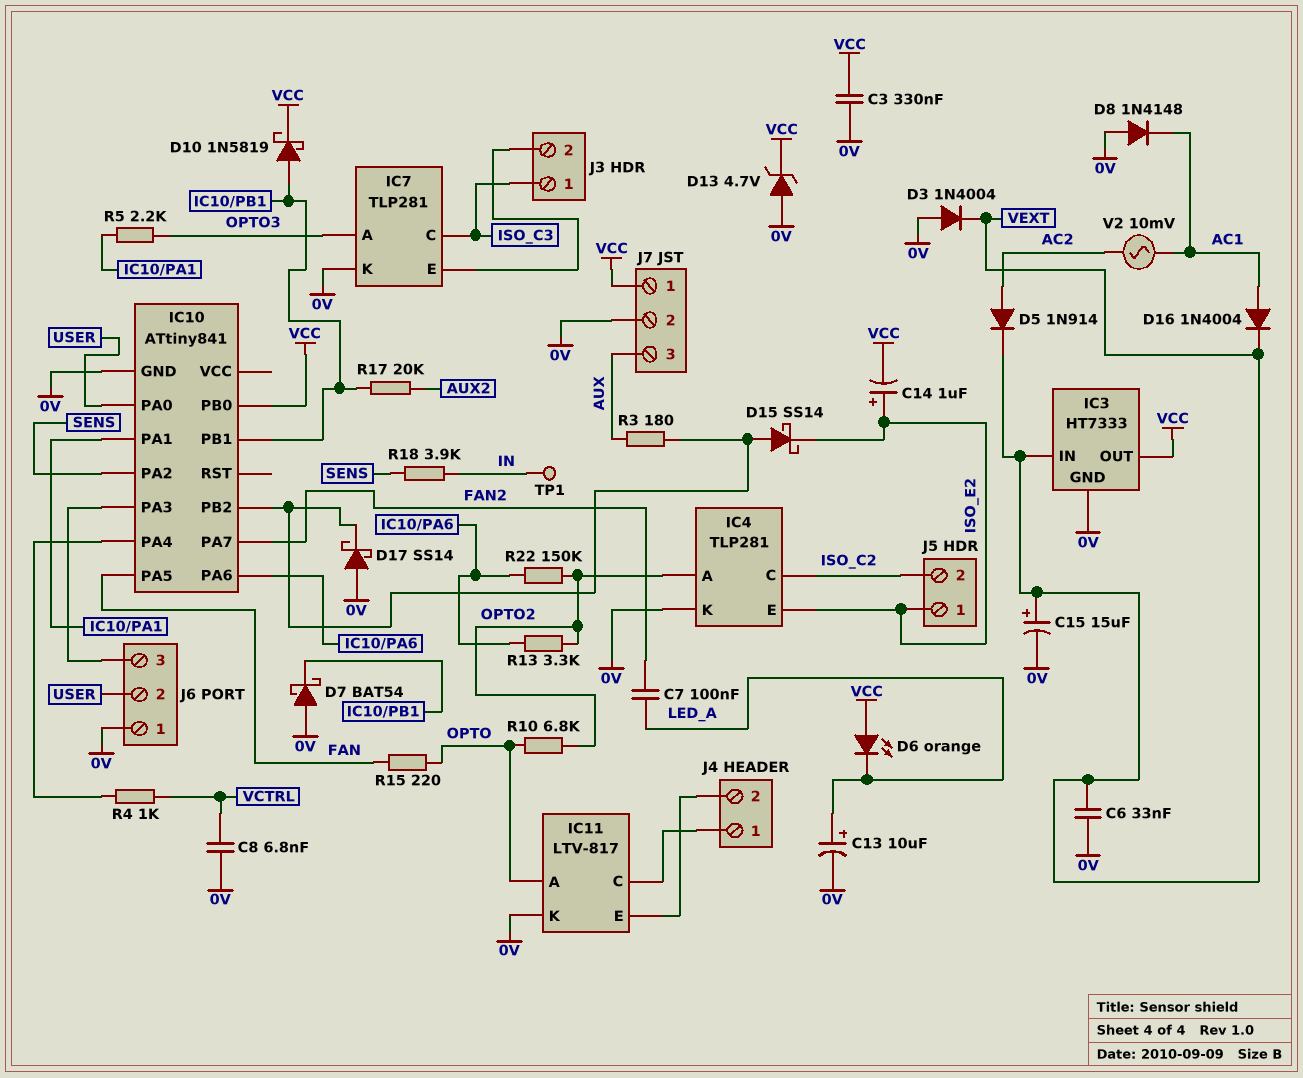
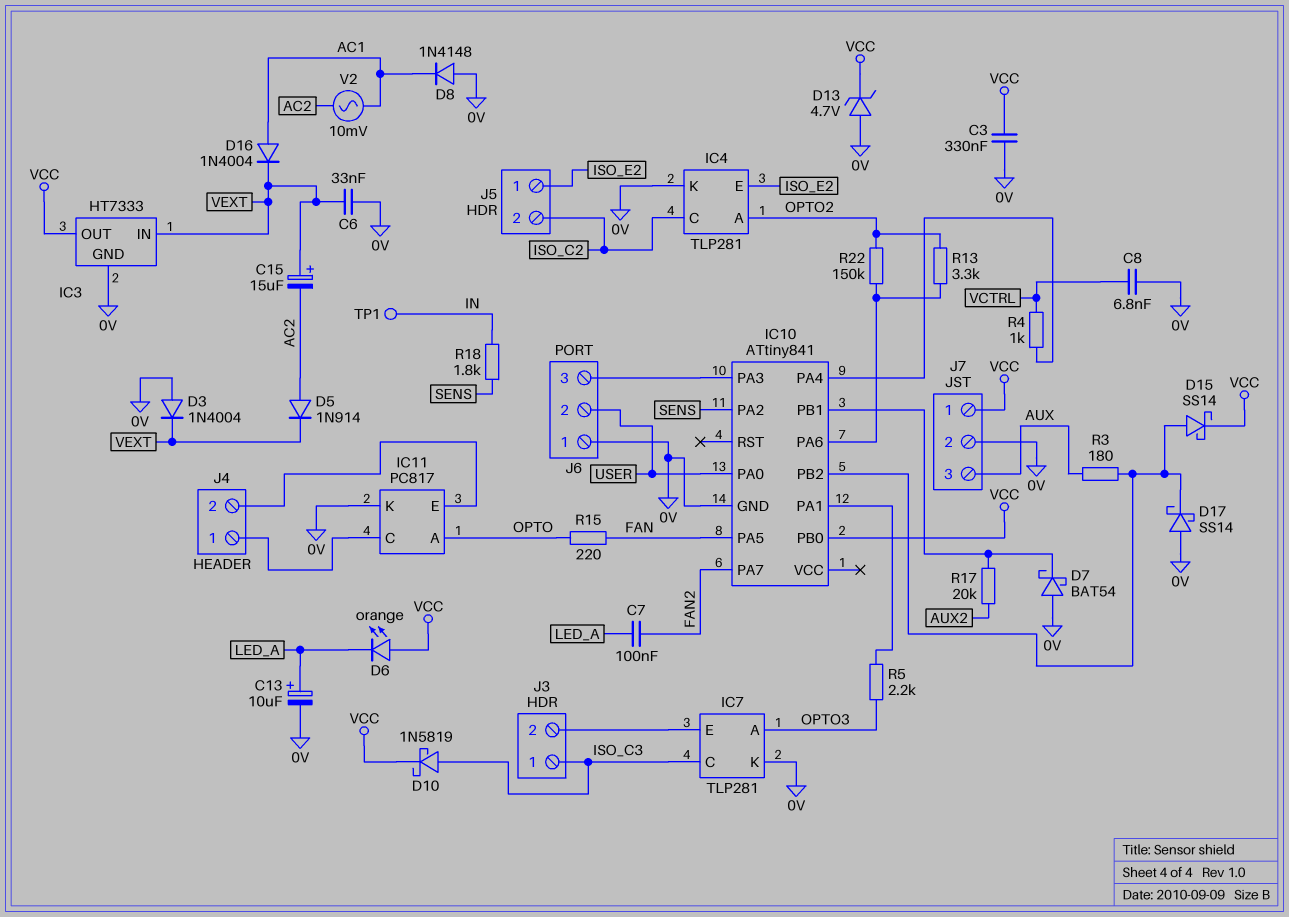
C14: 1uF (plus ISO_E2, minus VCC) -> none
C15: 15uF (plus VEXT, minus 0V) -> 15uF (plus VEXT, minus AC2)
D10: schottky 1N5819 (A IC10/PB1, K VCC) -> schottky 1N5819 (A ISO_C3, K VCC)
D15: schottky SS14 (A IC10/PB2, K ISO_E2) -> schottky SS14 (A IC10/PB2, K VCC)
IC11: LTV-817 -> PC817
R10: 6.8k (OPTO, OPTO2) -> none
R18: 3.9k (IN, SENS) -> 1.8k (IN, SENS)

